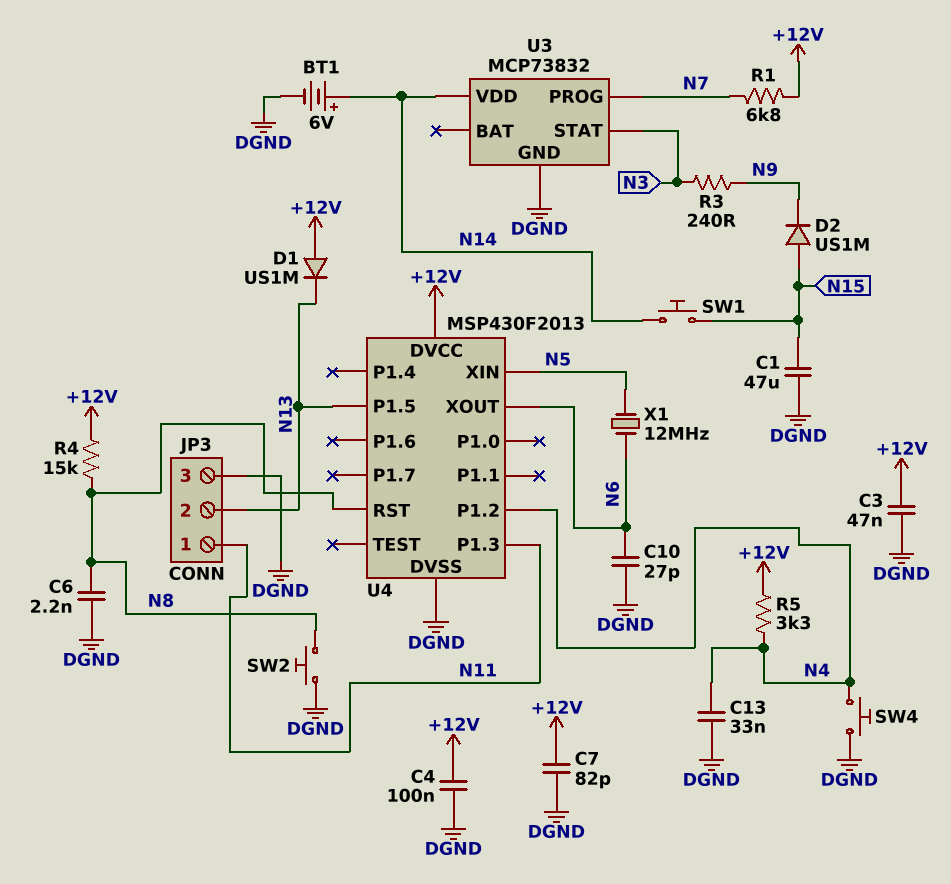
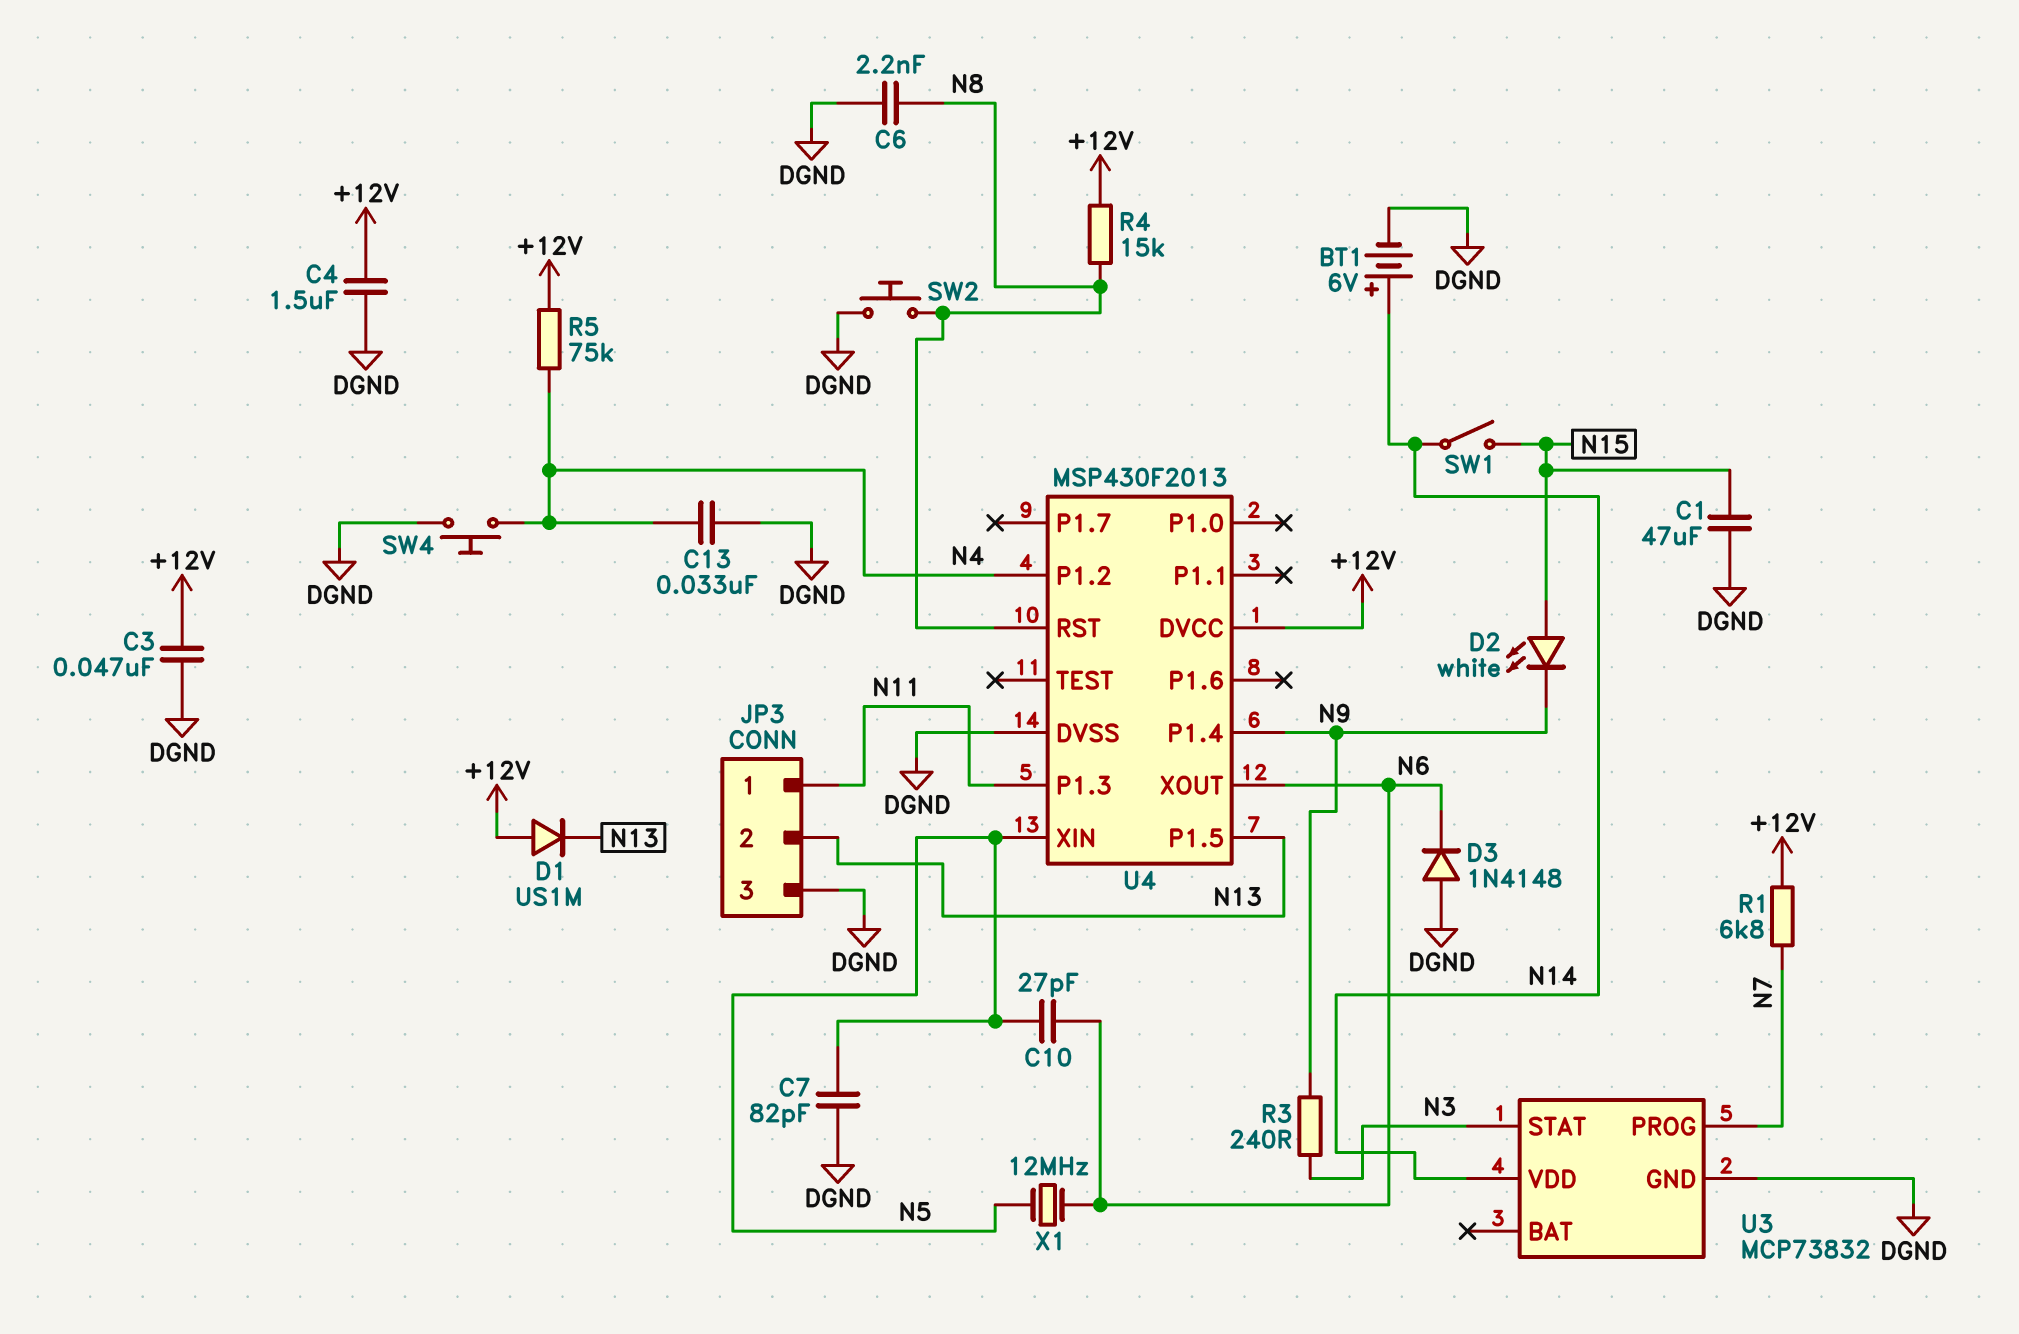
C4: 100nF (+12V, DGND) -> 1.5uF (+12V, DGND)
C7: 82pF (+12V, DGND) -> 82pF (DGND, N5)
C10: 27pF (DGND, N6) -> 27pF (N5, N6)
D2: diode US1M (A N15, K N9) -> LED white (A N15, K N9)
D3: none -> diode 1N4148 (A DGND, K N6)
R5: 3.3k (+12V, N4) -> 75k (+12V, N4)
SW1: button (N14, N15) -> switch (N14, N15)
U4 pin P1.4: none -> N9

